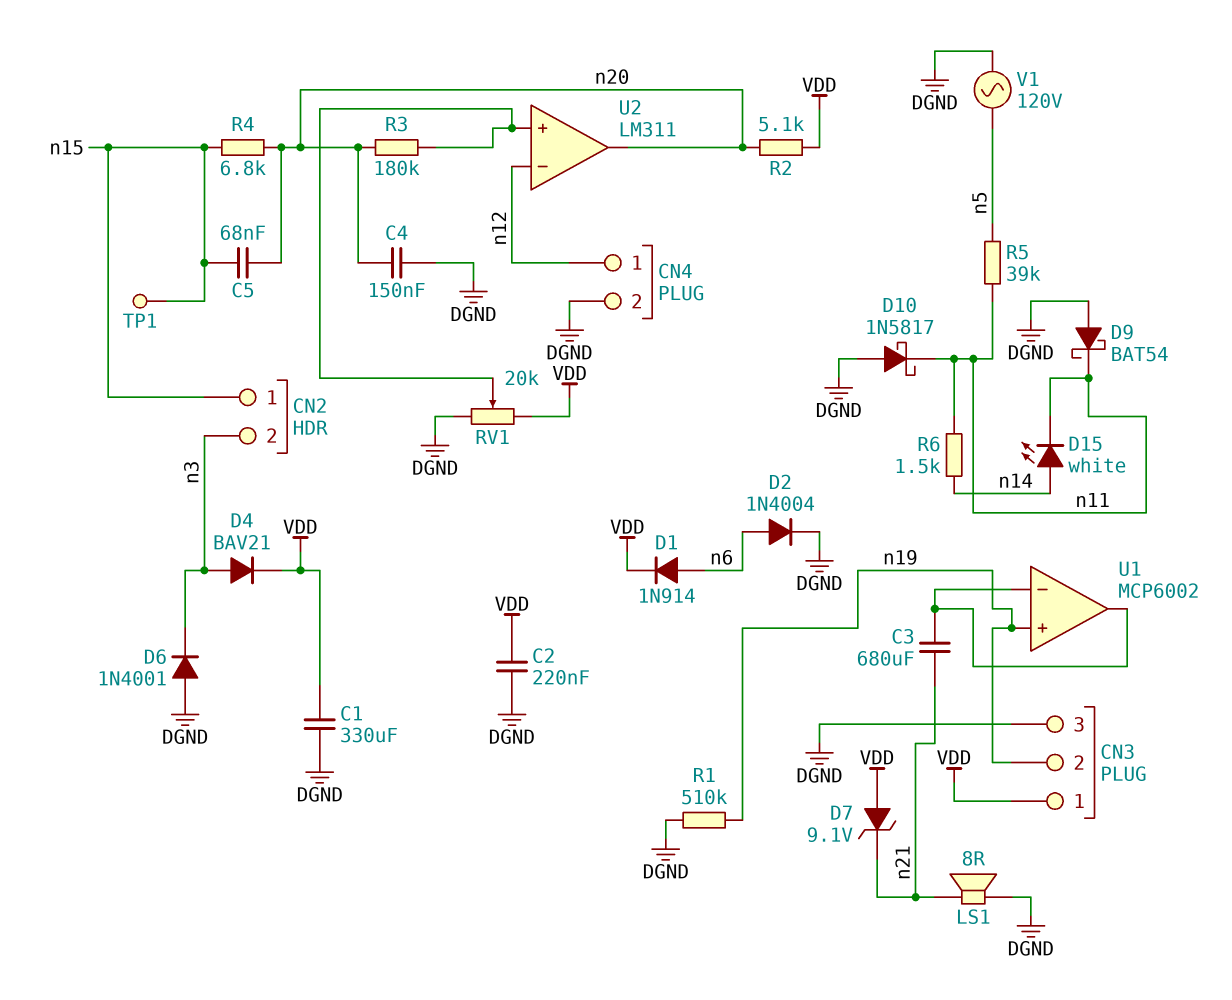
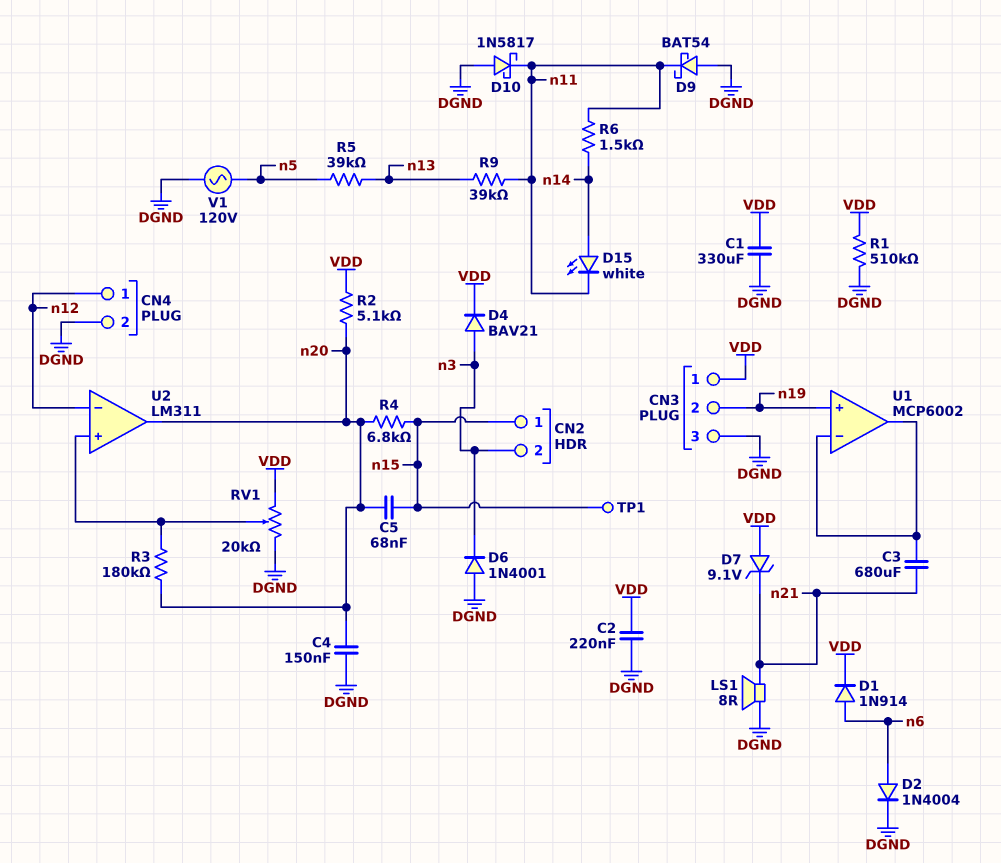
R1: 510k (DGND, n19) -> 510k (DGND, VDD)
R5: 39k (n5, n11) -> 39k (n5, n13)
R9: none -> 39k (n11, n13)

